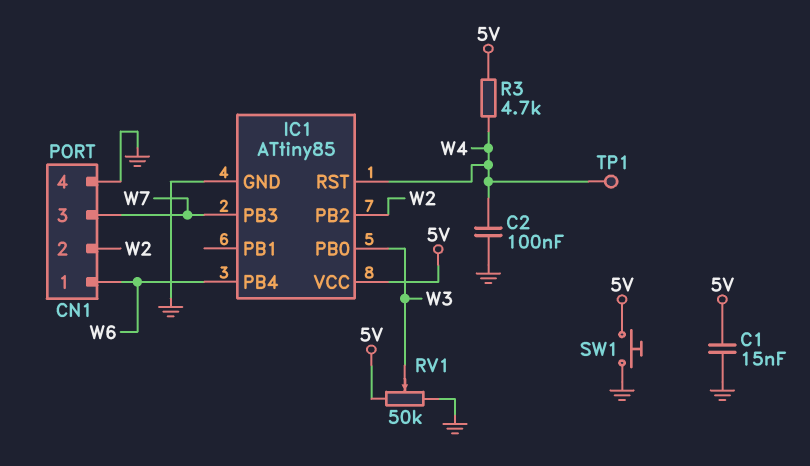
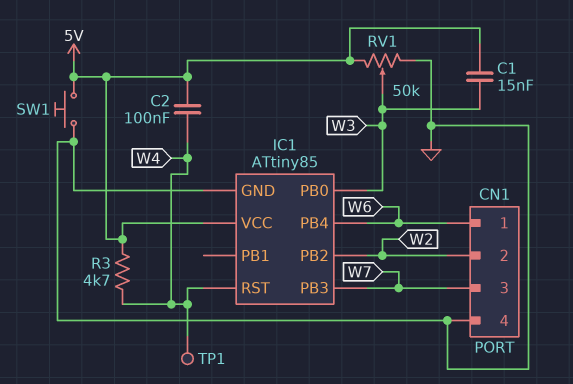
C1: 15nF (5V, GND) -> 15nF (5V, W3)
C2: 100nF (GND, W4) -> 100nF (5V, W4)

